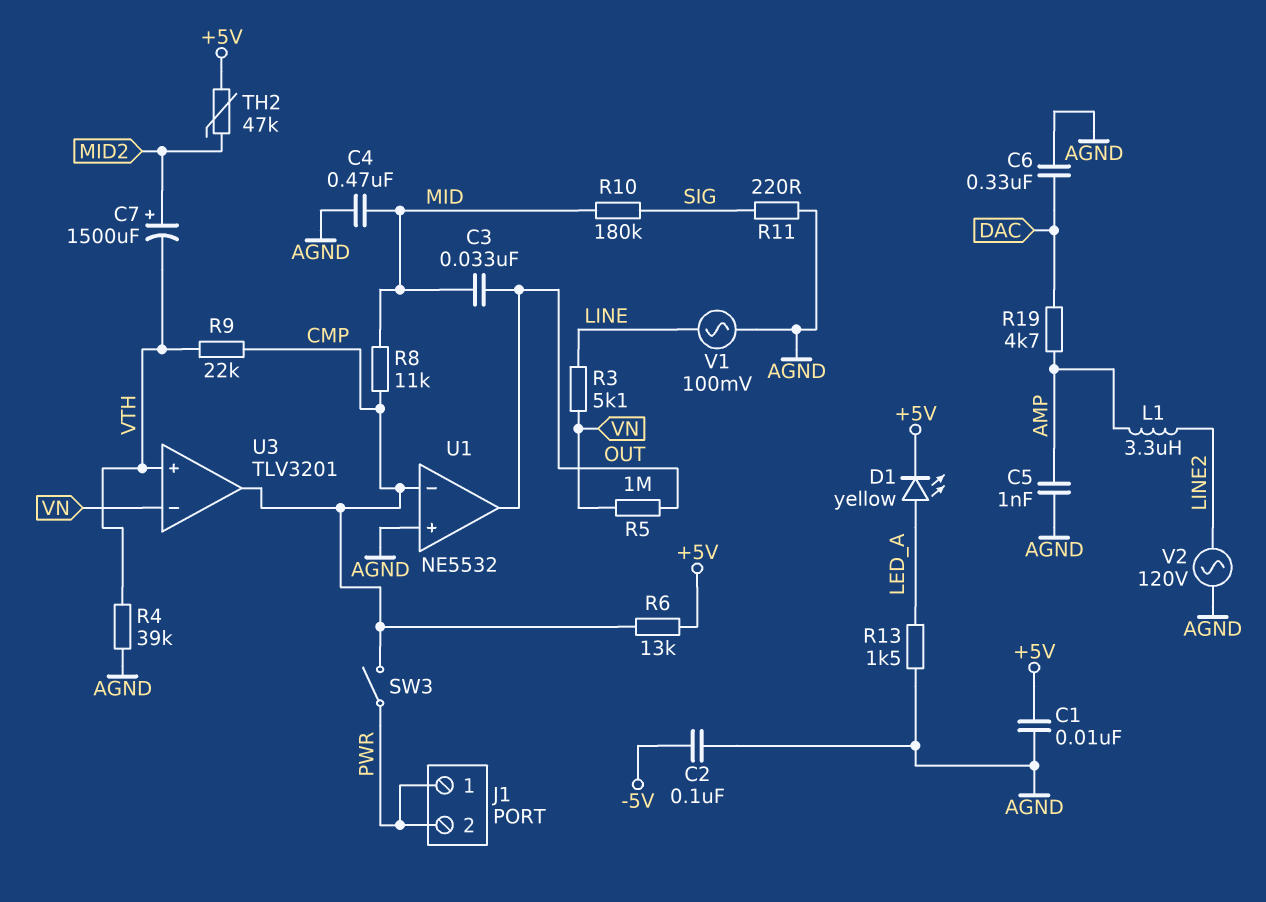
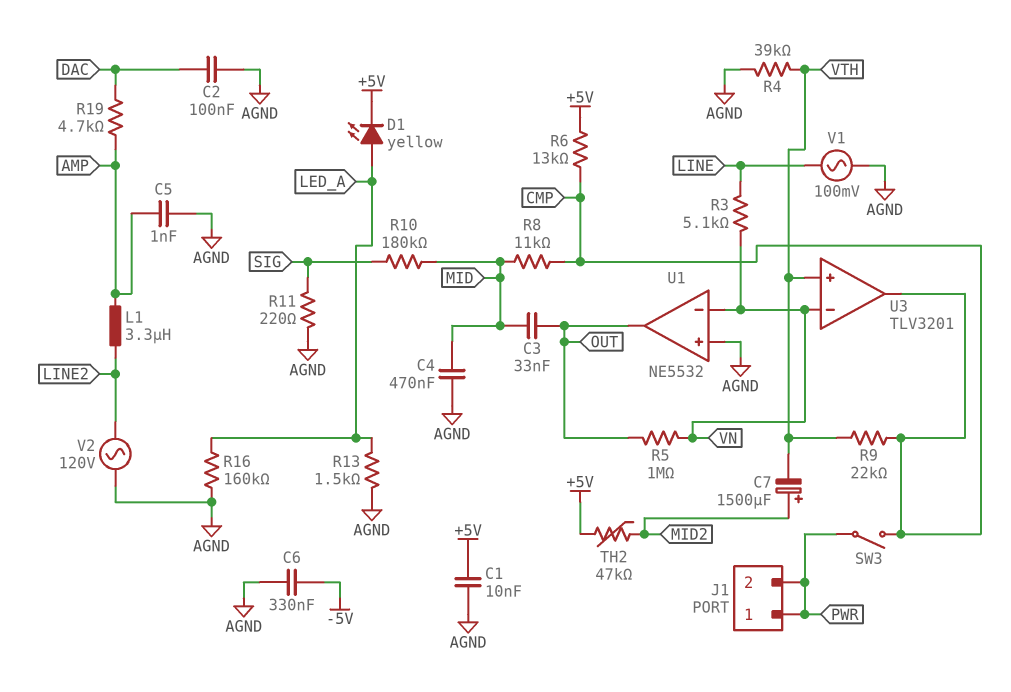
C2: 100nF (-5V, AGND) -> 100nF (AGND, DAC)
C6: 330nF (AGND, DAC) -> 330nF (-5V, AGND)
R16: none -> 160k (AGND, LED_A)
U1 pin in-: CMP -> VN

